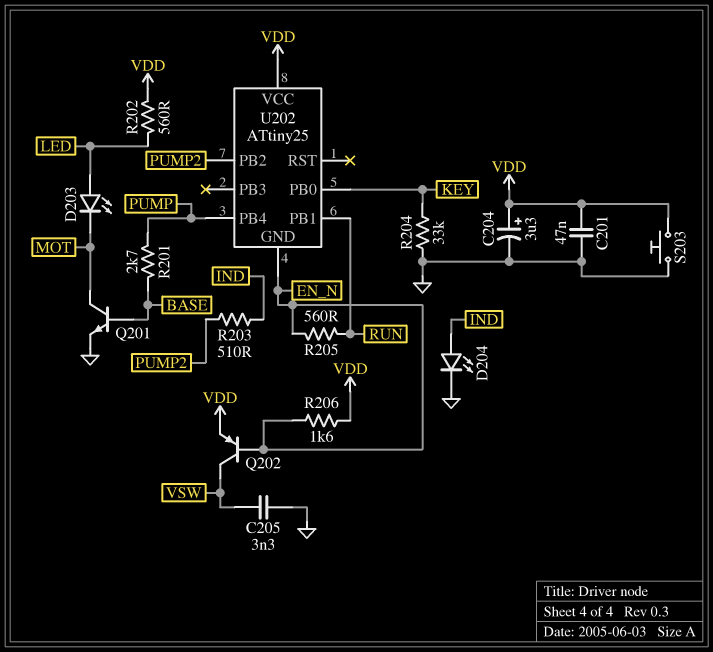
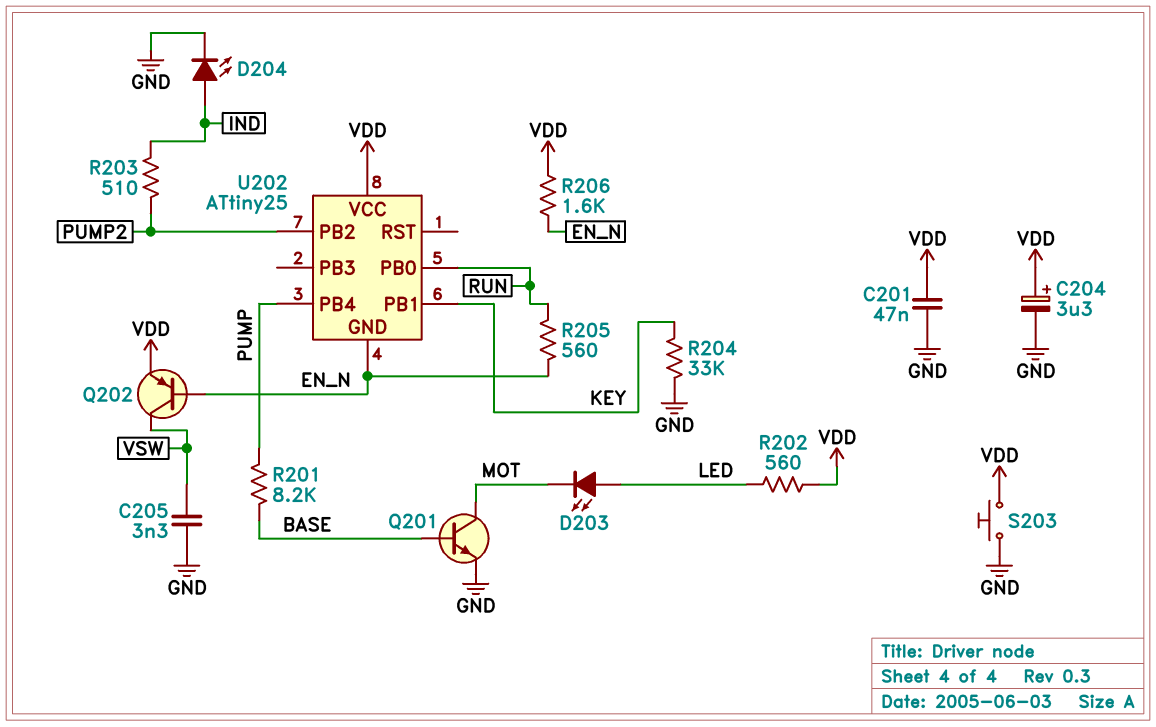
R201: 2.7k (BASE, PUMP) -> 8.2k (BASE, PUMP)
U202 pin PB0: KEY -> RUN
U202 pin PB1: RUN -> KEY

